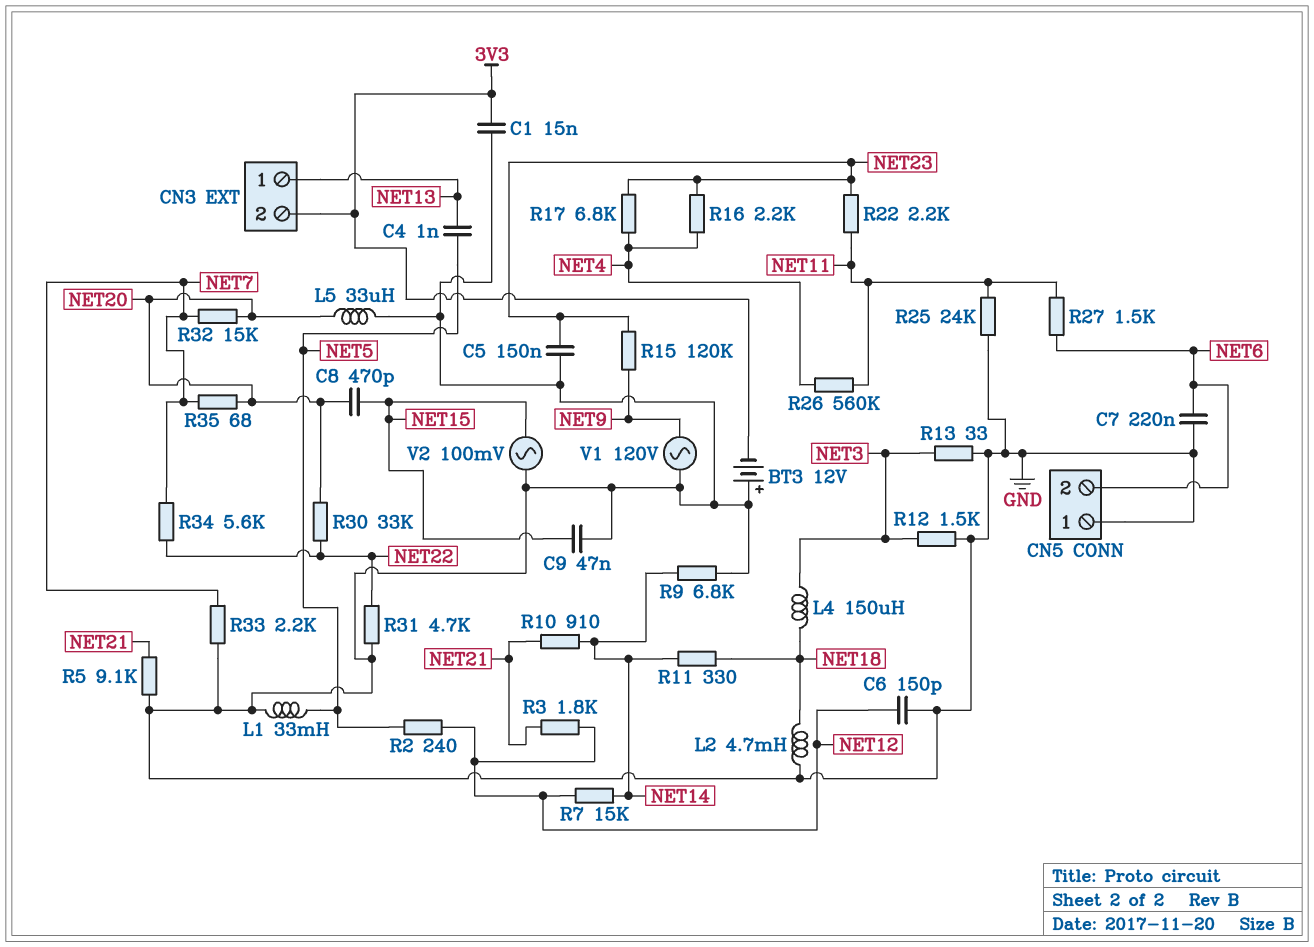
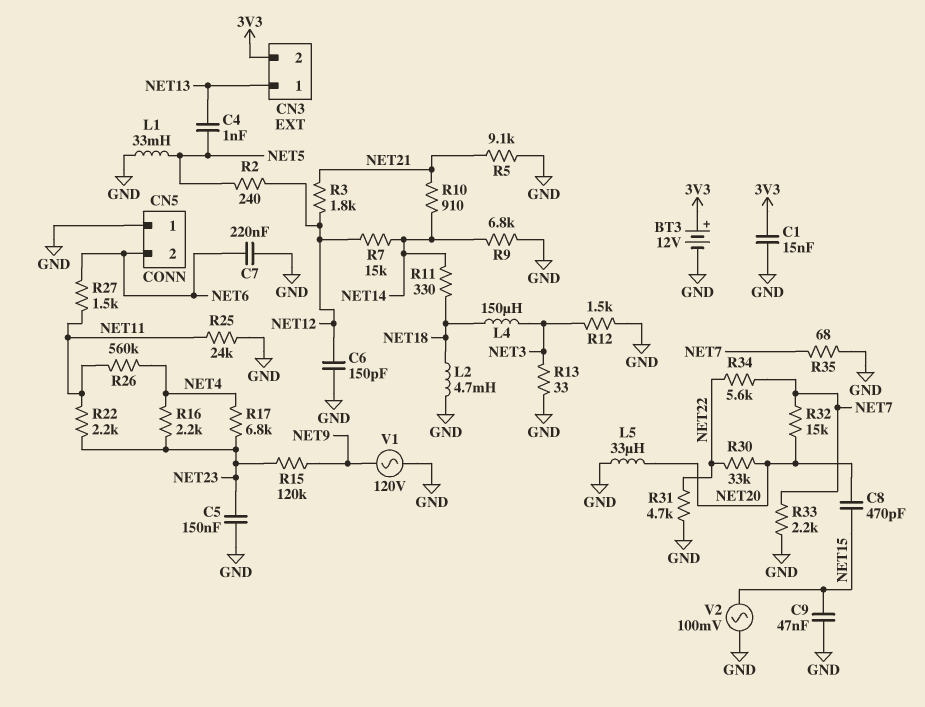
BT3: 12V (plus GND, minus 3V3) -> 12V (plus 3V3, minus GND)
R35: 68 (NET7, NET20) -> 68 (GND, NET7)

